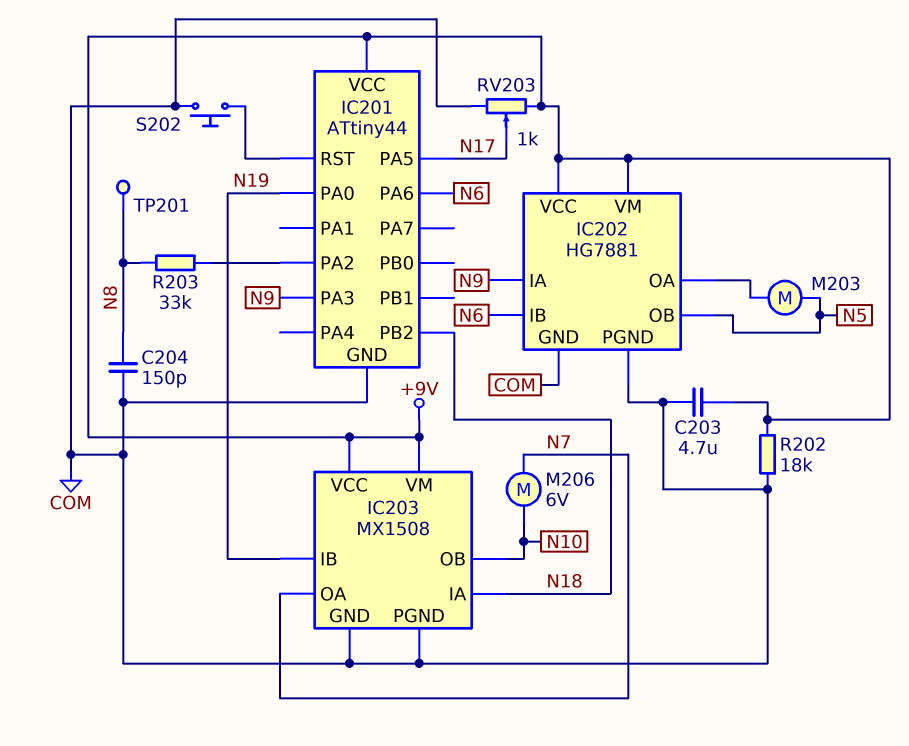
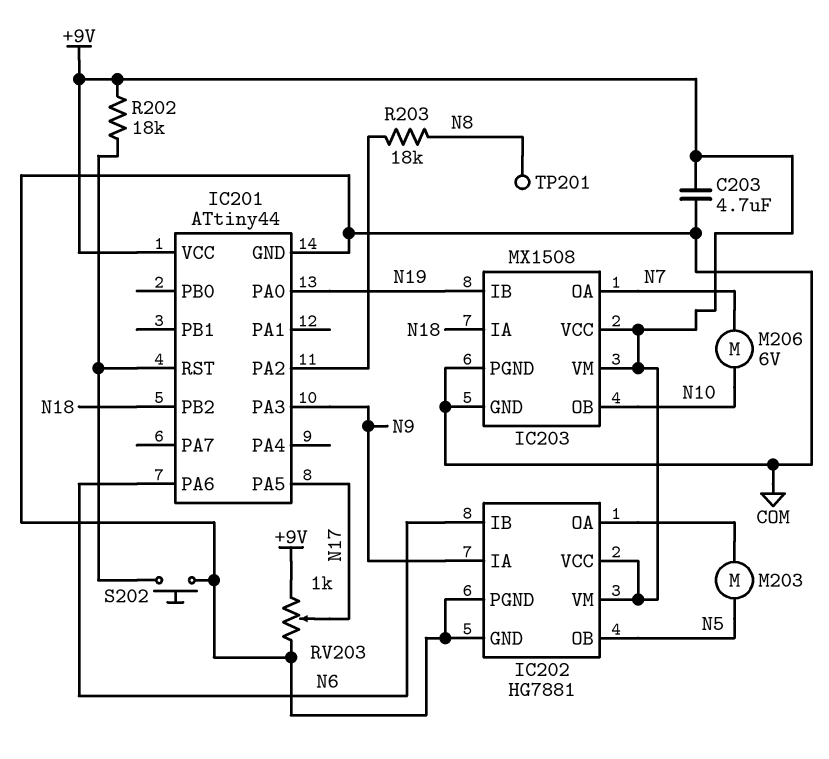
C204: 150pF (COM, N8) -> none
R202: 18k (+9V, COM) -> 18k (+9V, IC201/RST)
R203: 33k (IC201/PA2, N8) -> 18k (IC201/PA2, N8)

